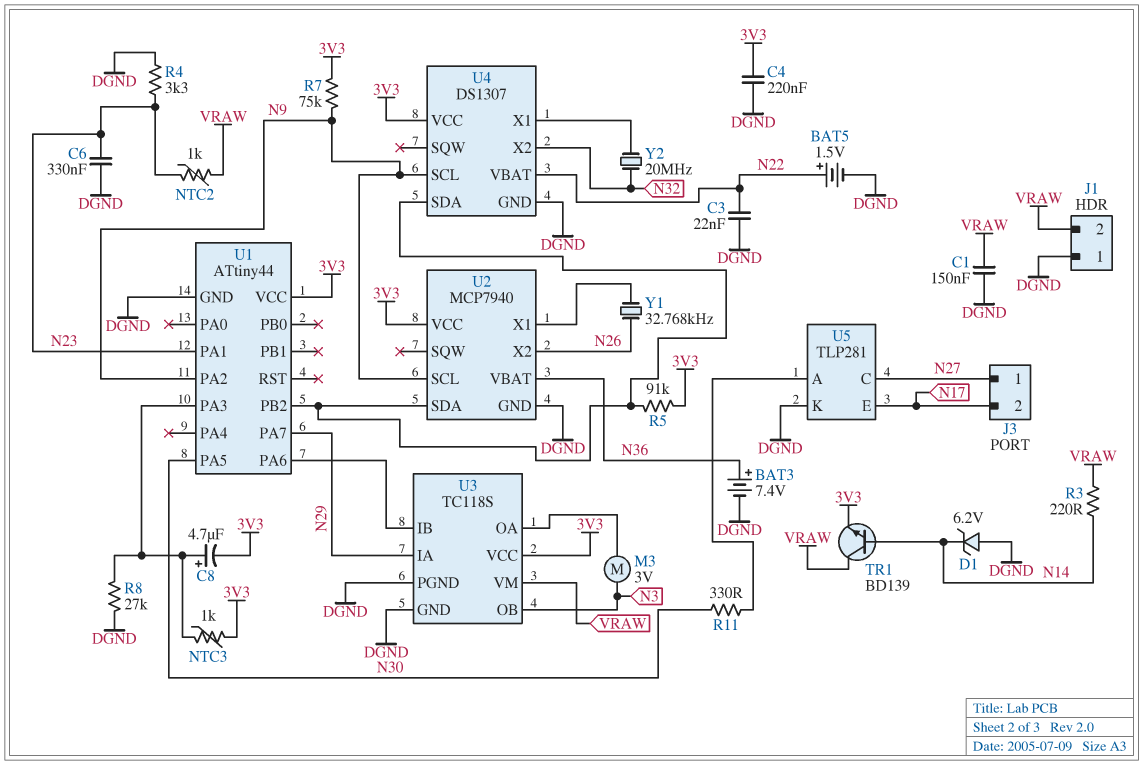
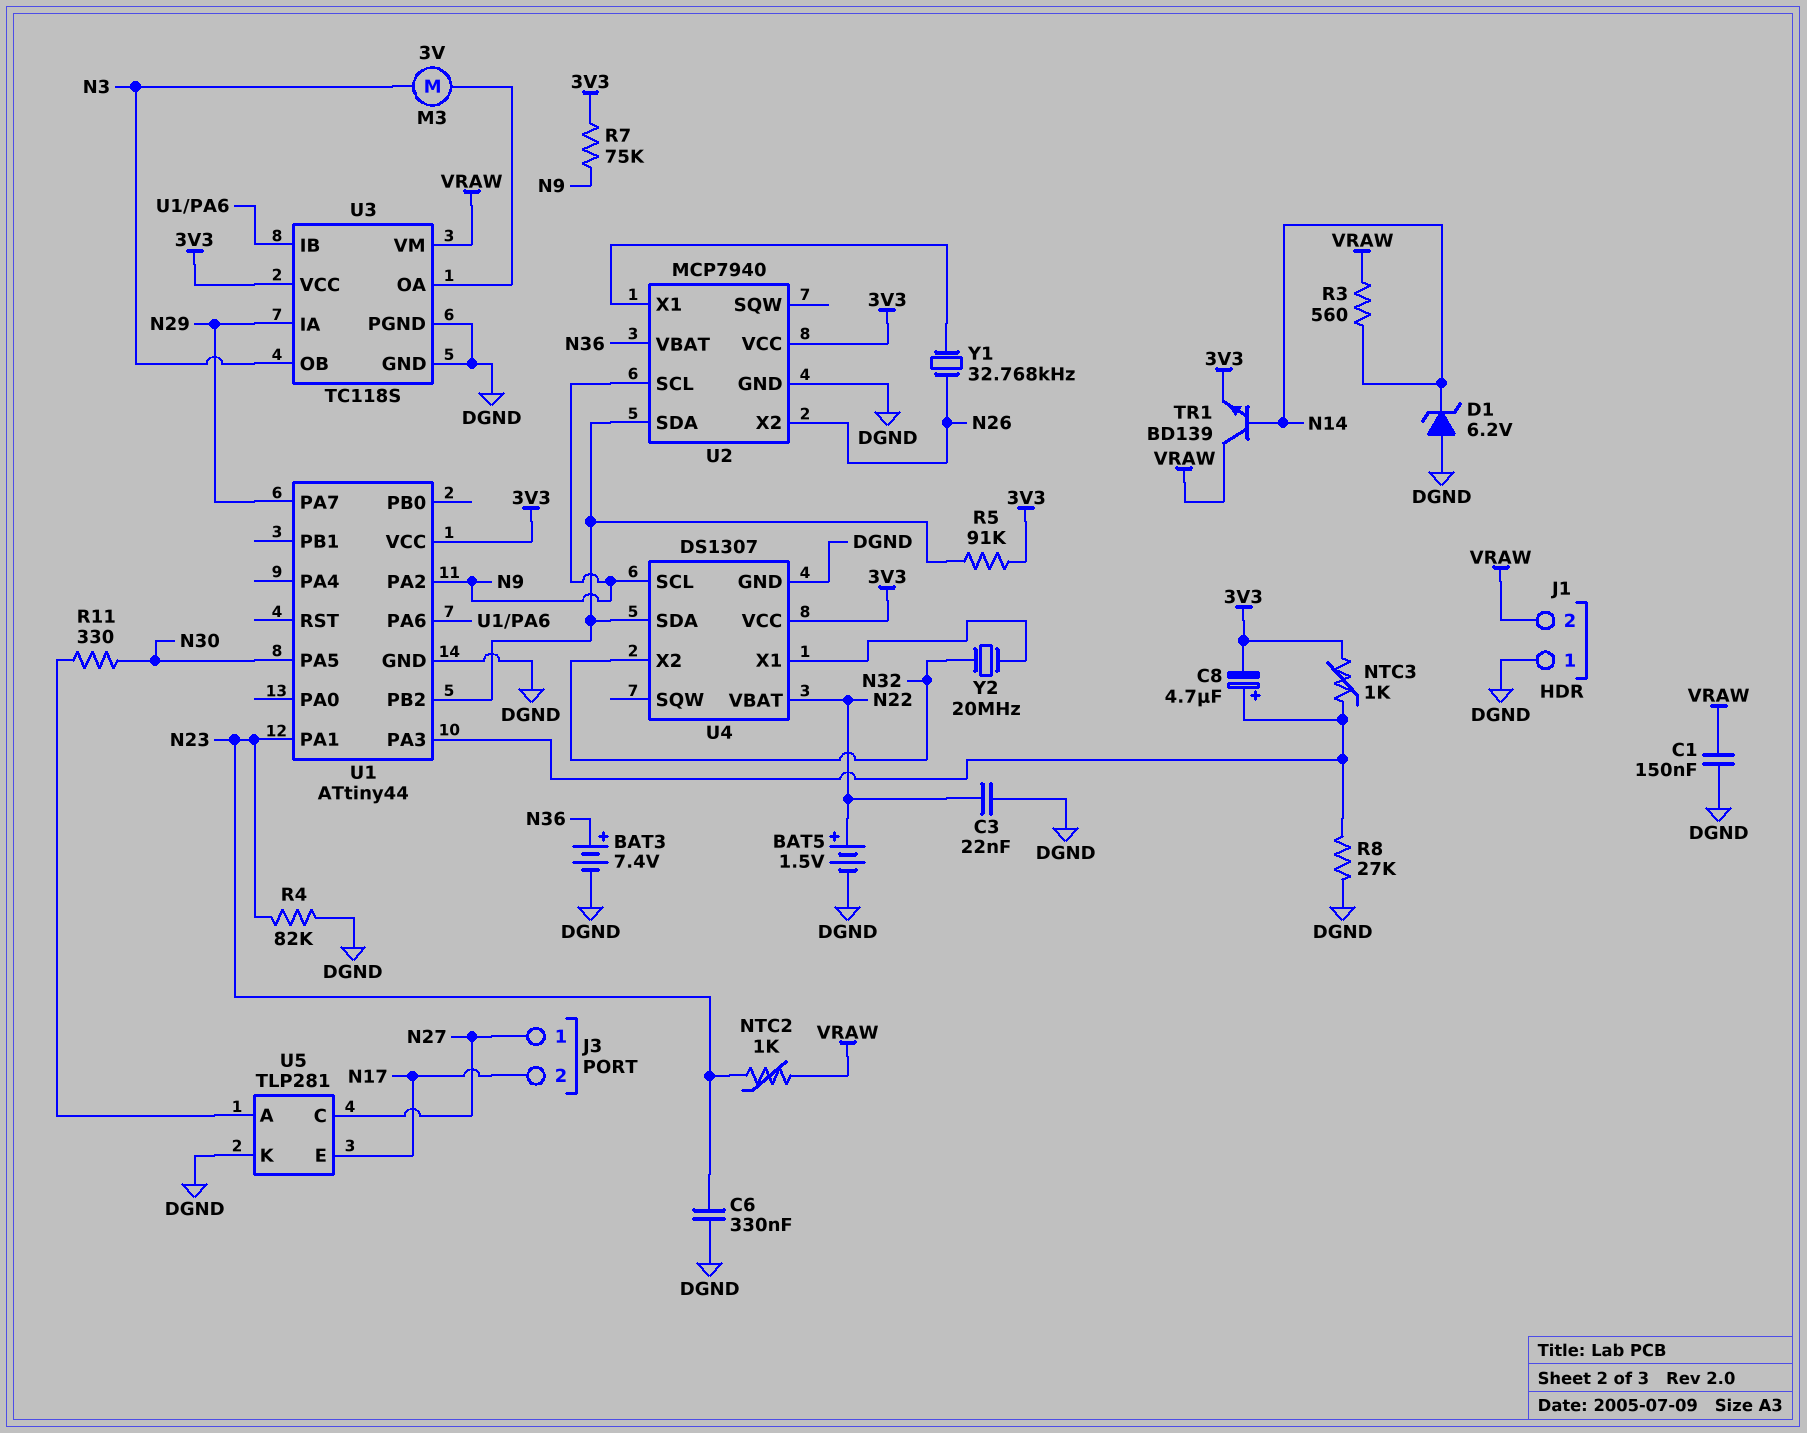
C4: 220nF (3V3, DGND) -> none
R3: 220 (N14, VRAW) -> 560 (N14, VRAW)
R4: 3.3k (DGND, N23) -> 82k (DGND, N23)

